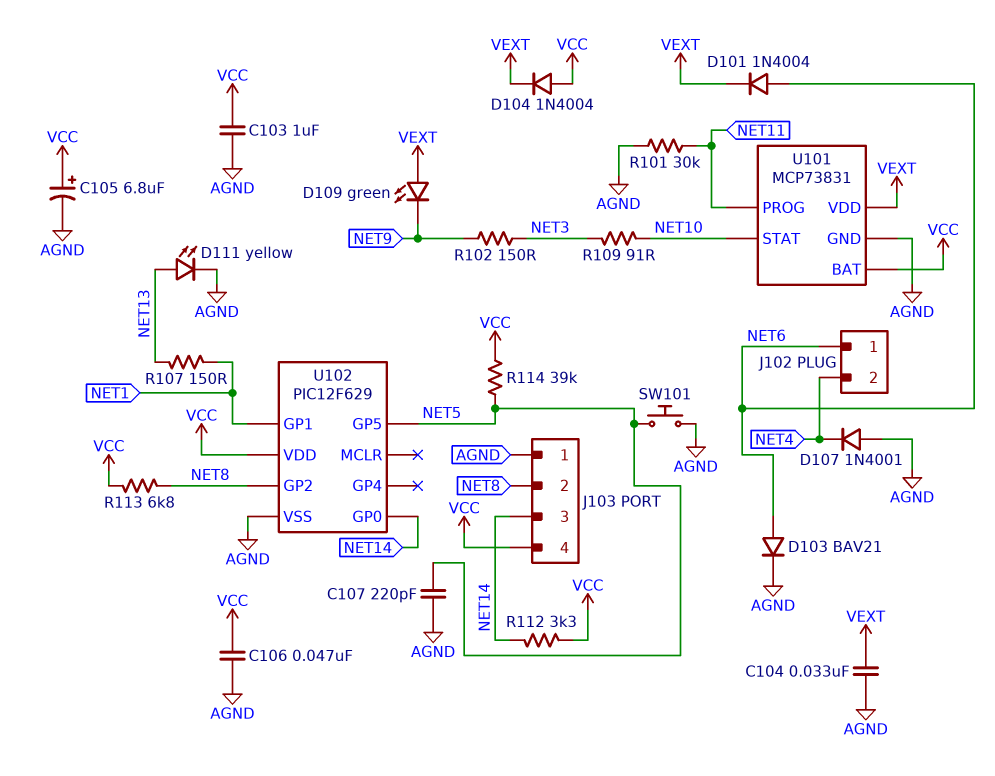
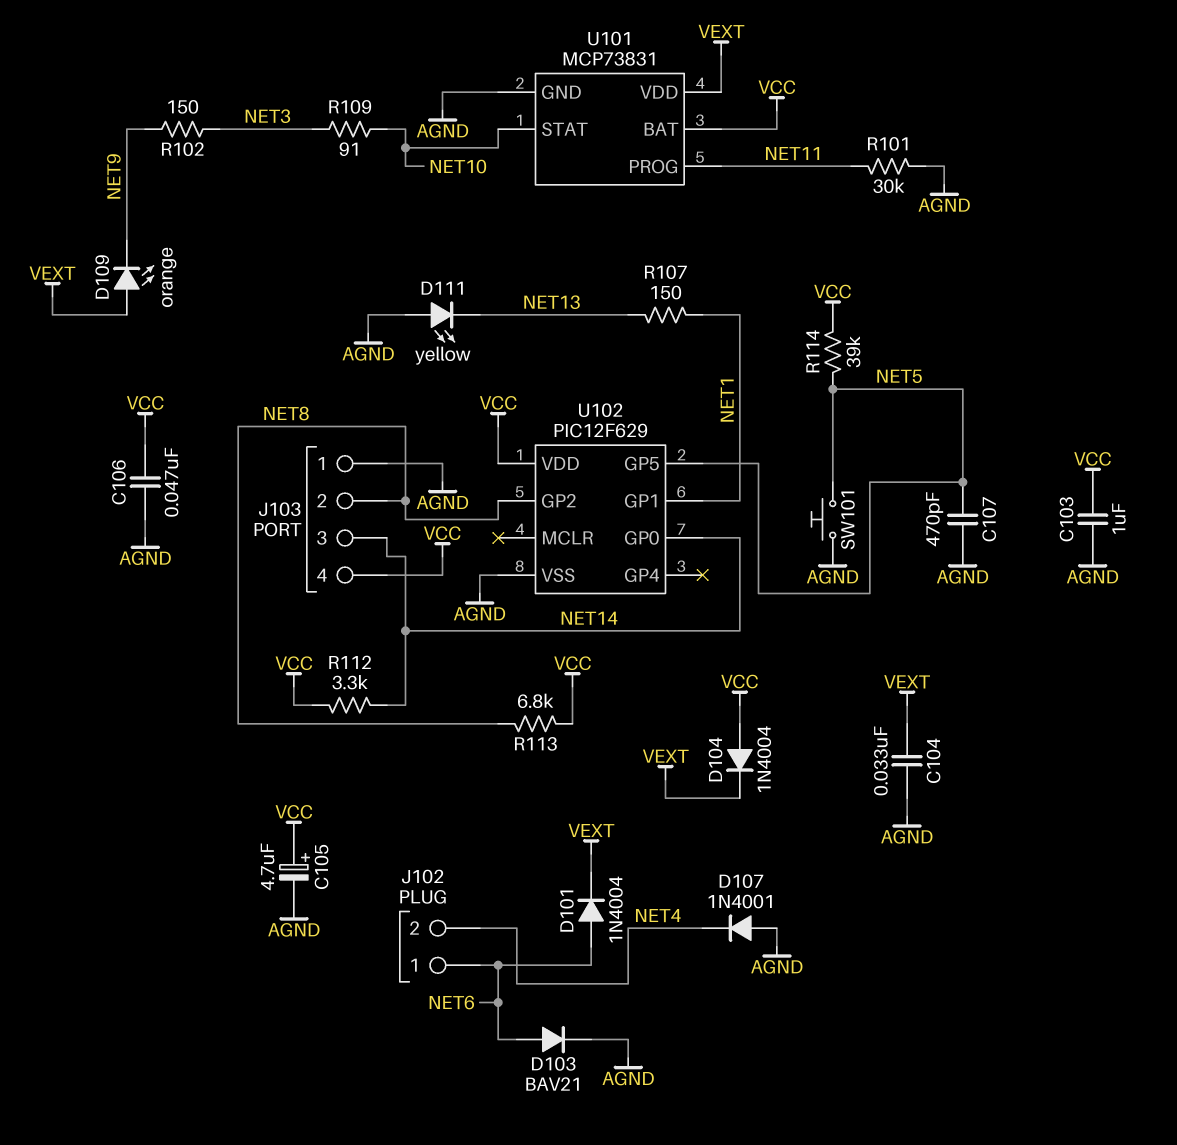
C105: 6.8uF (plus VCC, minus AGND) -> 4.7uF (plus VCC, minus AGND)
C107: 220pF (AGND, NET5) -> 470pF (AGND, NET5)
D109: LED green (A VEXT, K NET9) -> LED orange (A VEXT, K NET9)
D111: LED yellow (A NET13, K AGND) -> LED yellow (A AGND, K NET13)

